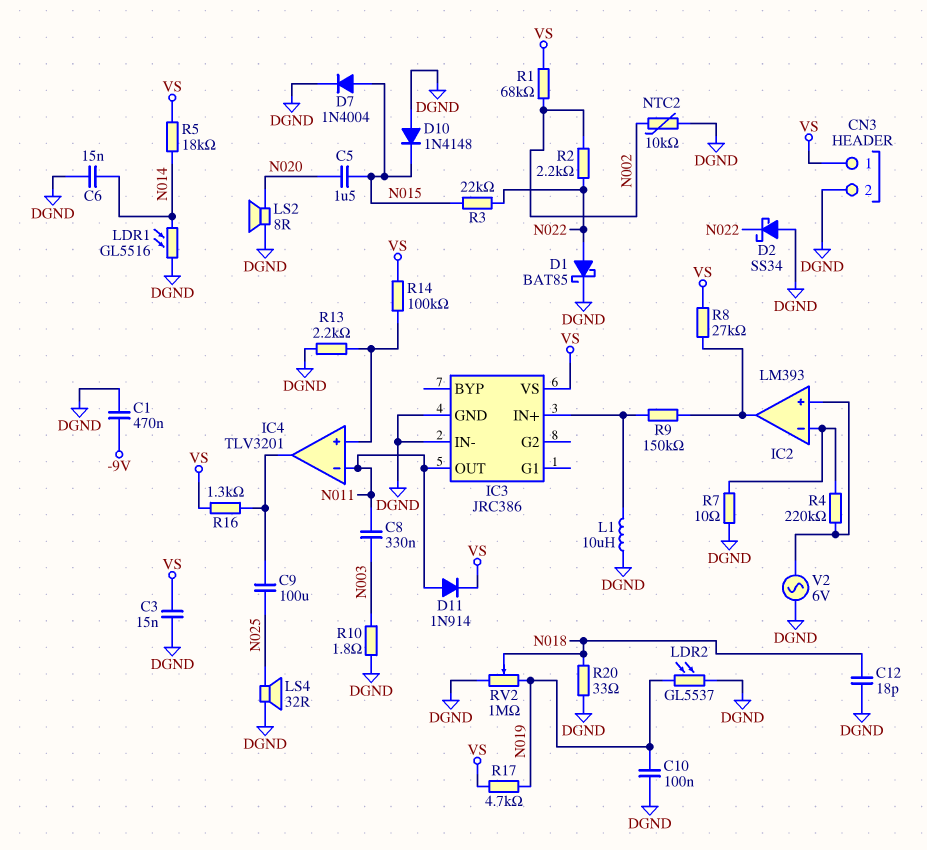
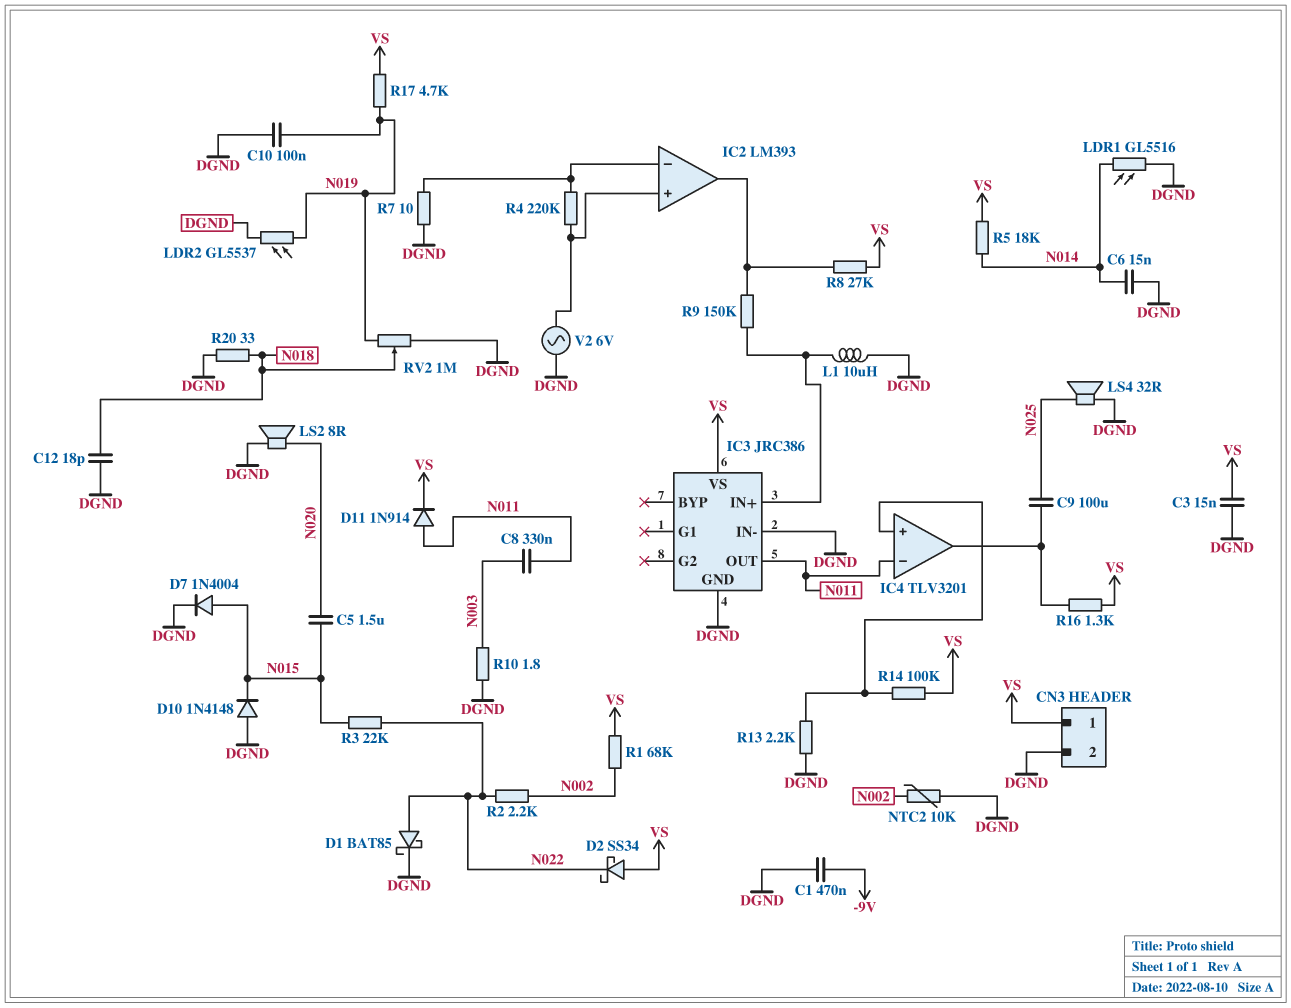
D2: schottky SS34 (A DGND, K N022) -> schottky SS34 (A VS, K N022)

